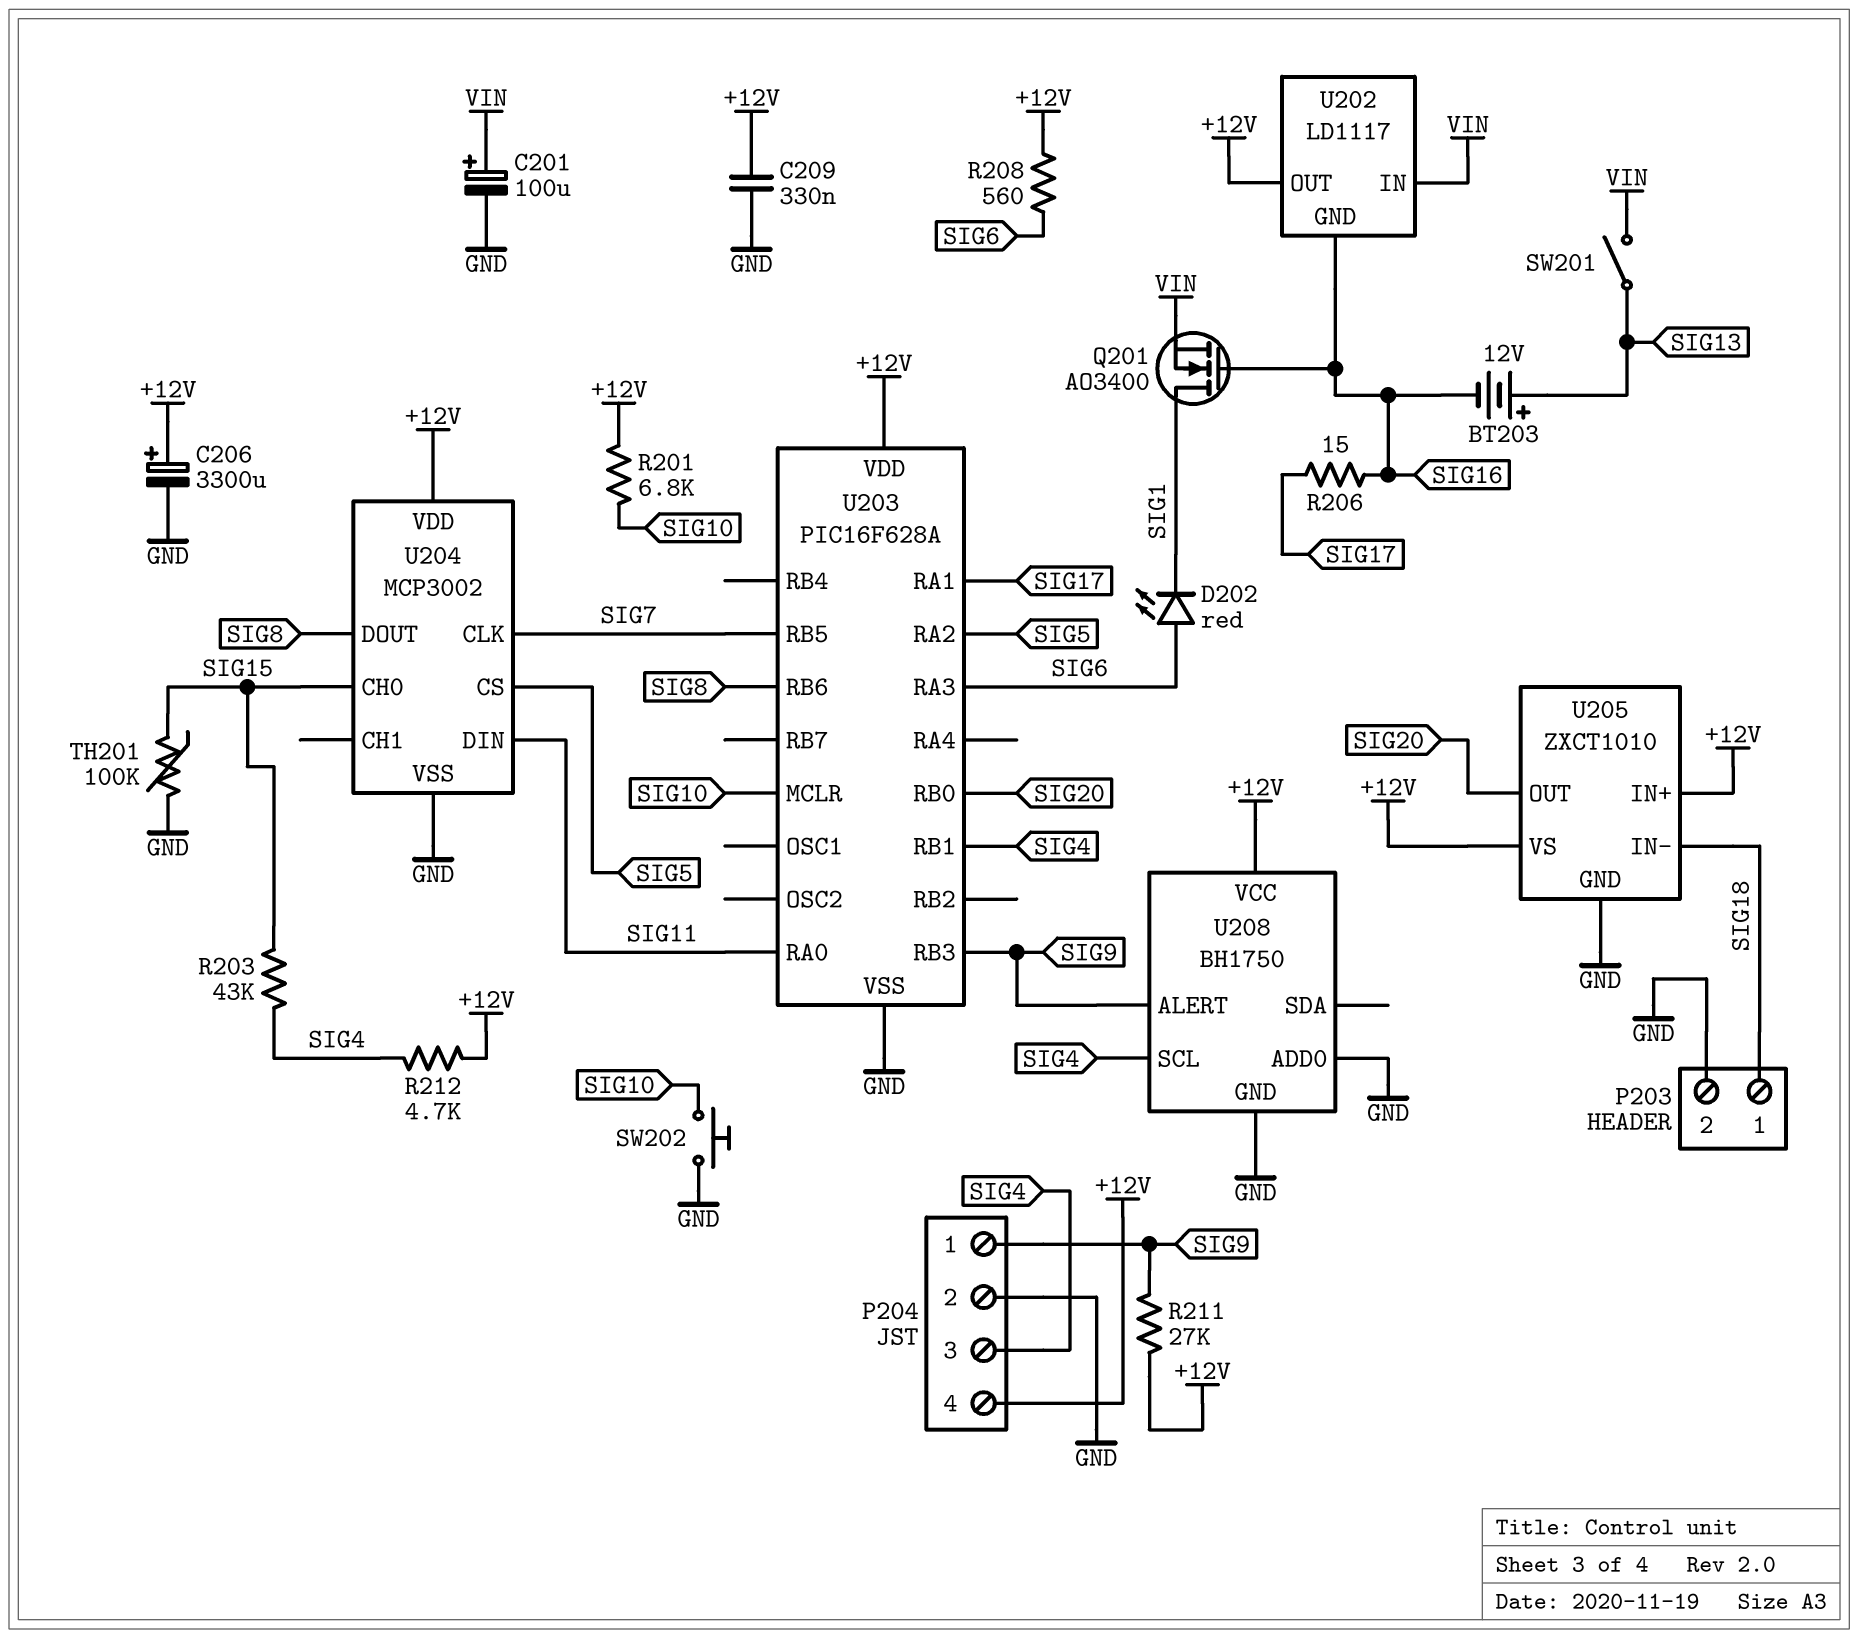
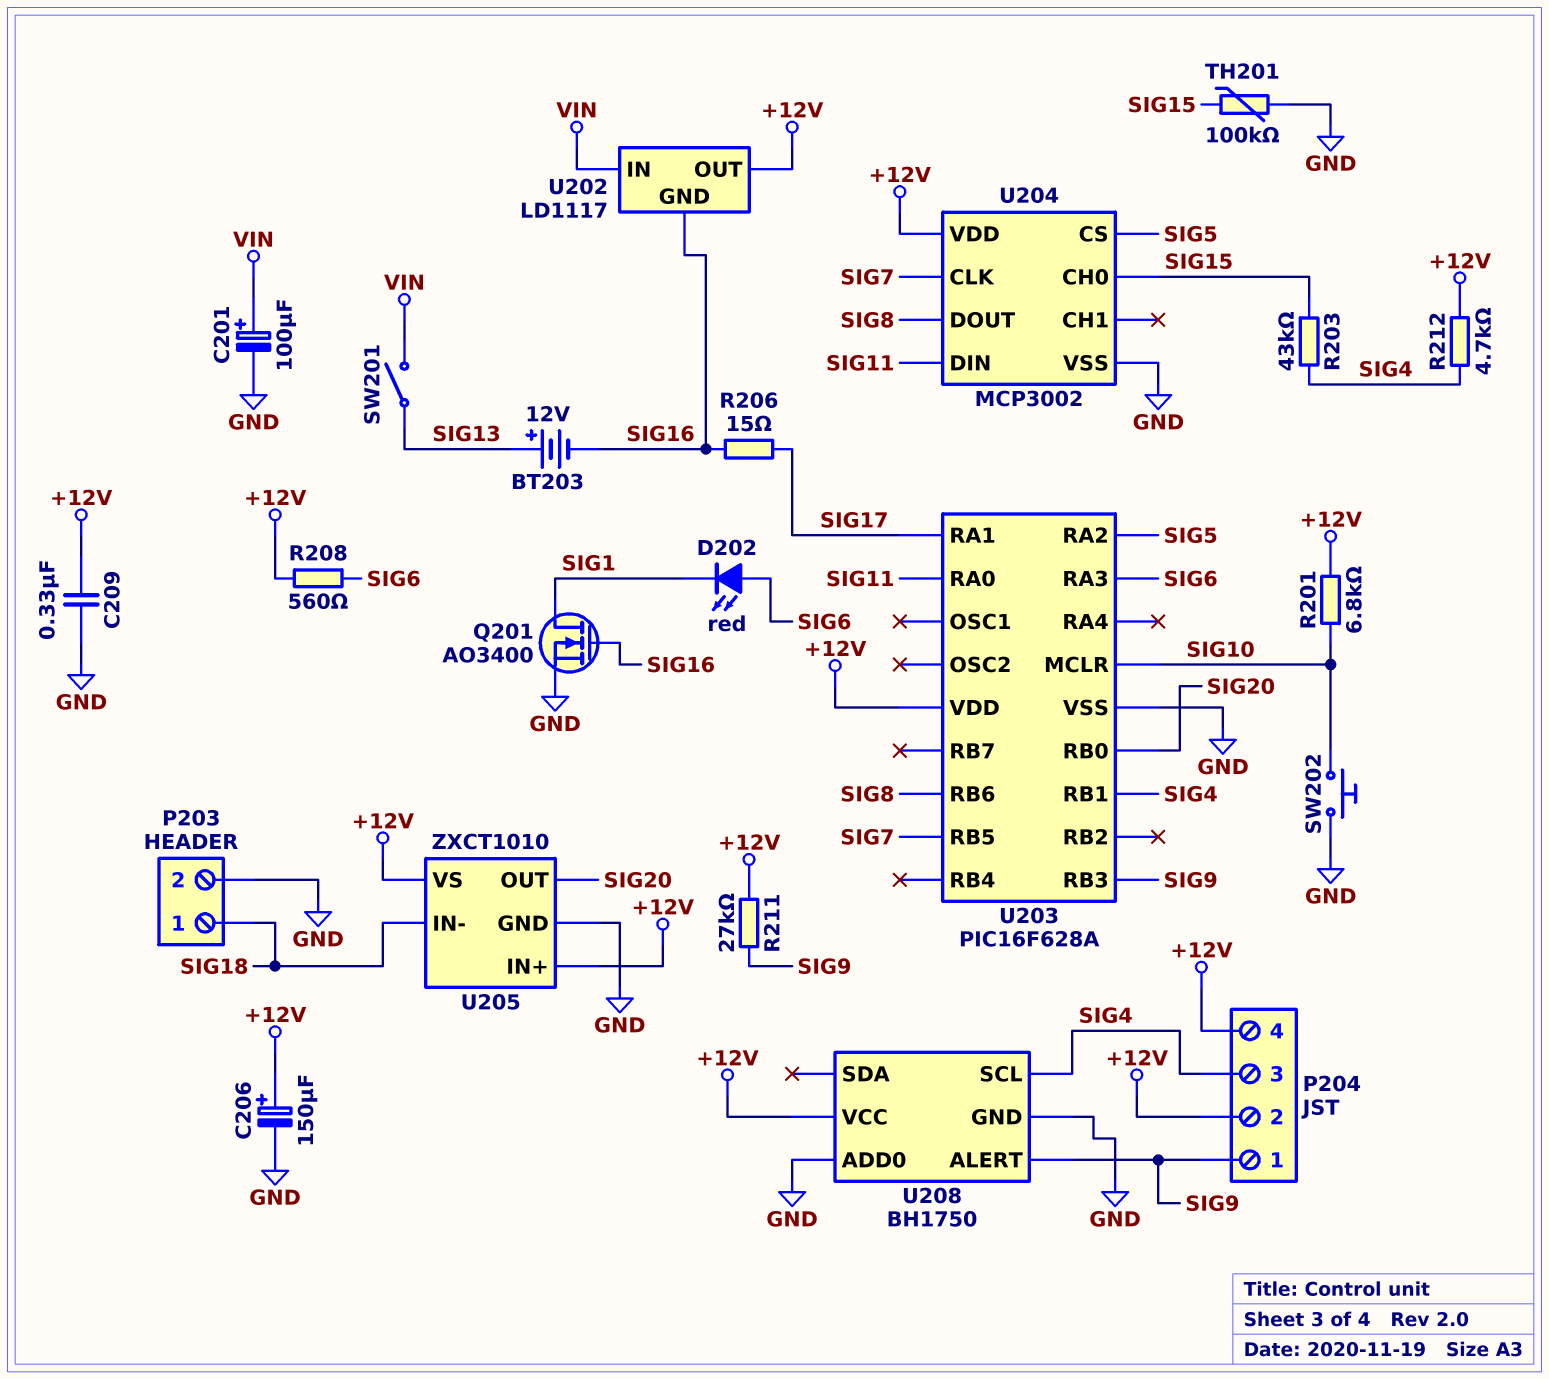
C206: 3300uF (plus +12V, minus GND) -> 150uF (plus +12V, minus GND)
P204 pin 2: GND -> +12V
Q201: NMOS AO3400 (G SIG16, D SIG1, S VIN) -> NMOS AO3400 (G SIG16, D SIG1, S GND)

